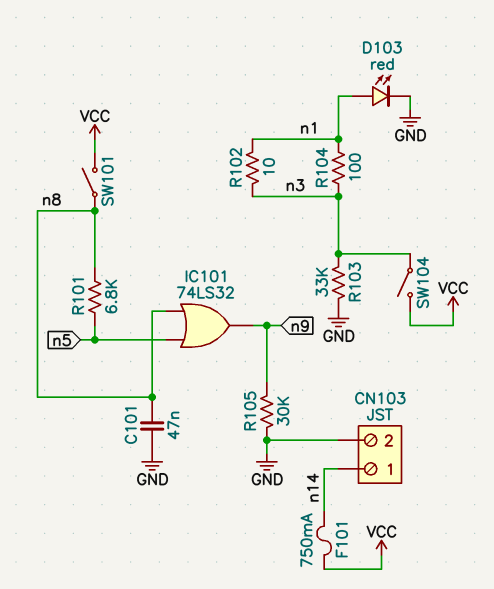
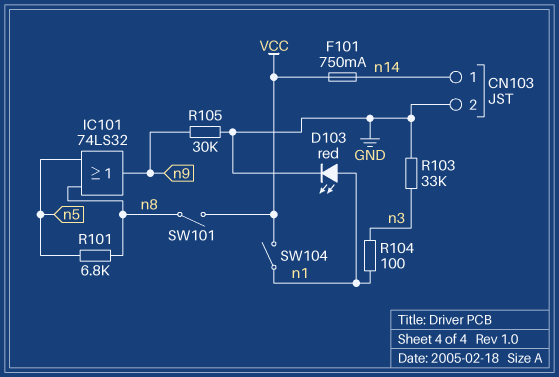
C101: 47nF (GND, n8) -> none
R102: 10 (n1, n3) -> none
SW104: switch (VCC, n3) -> switch (VCC, n1)

